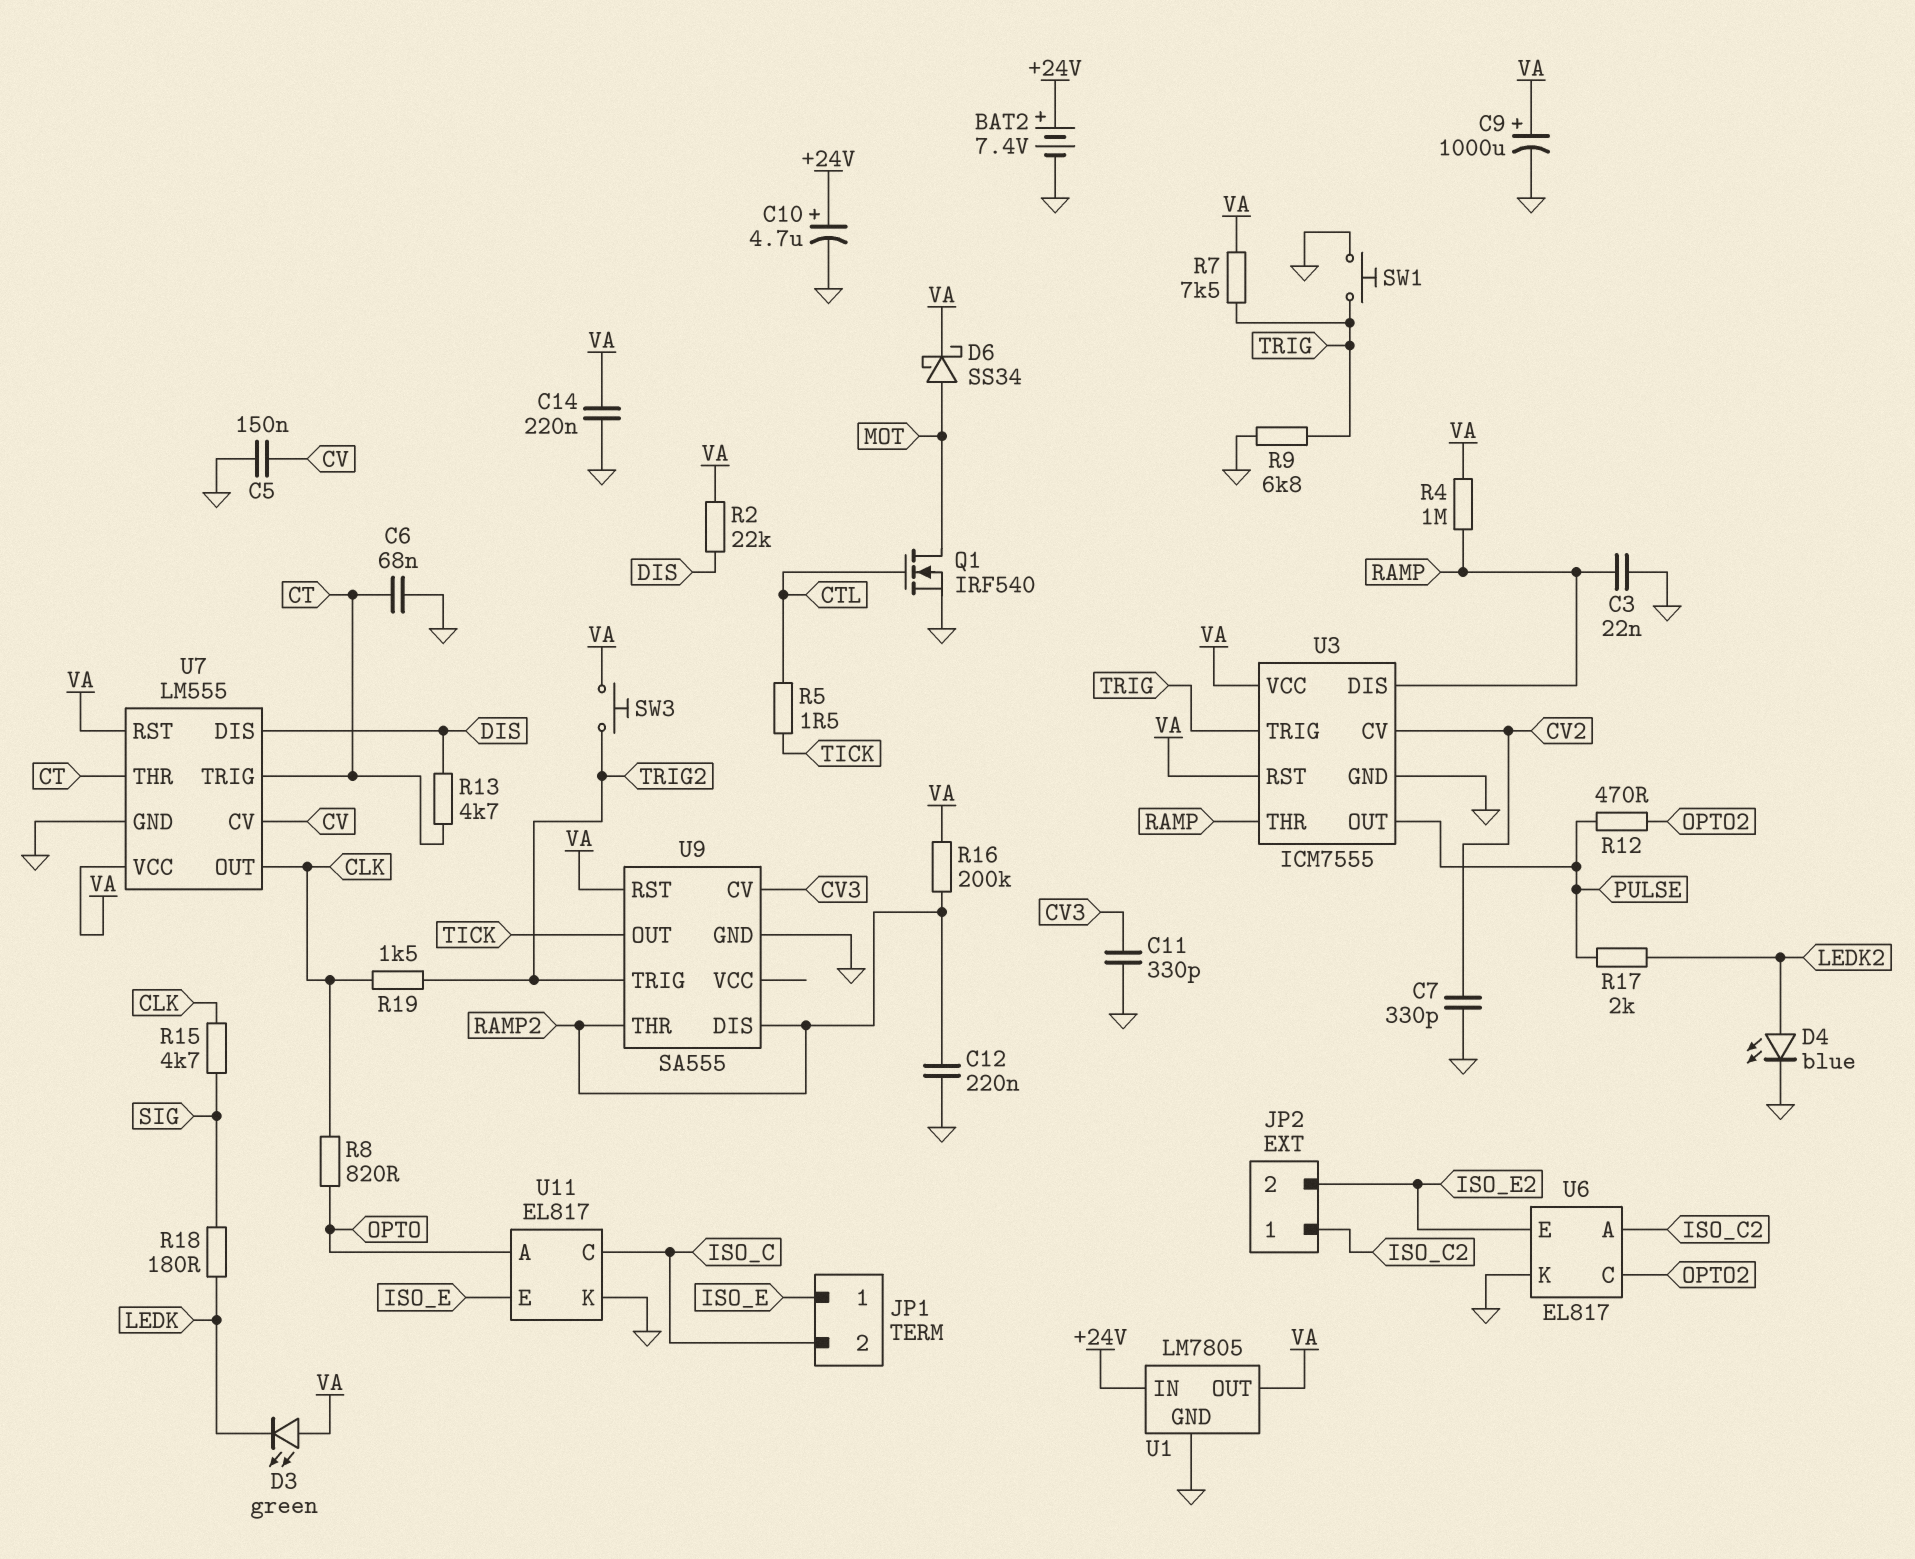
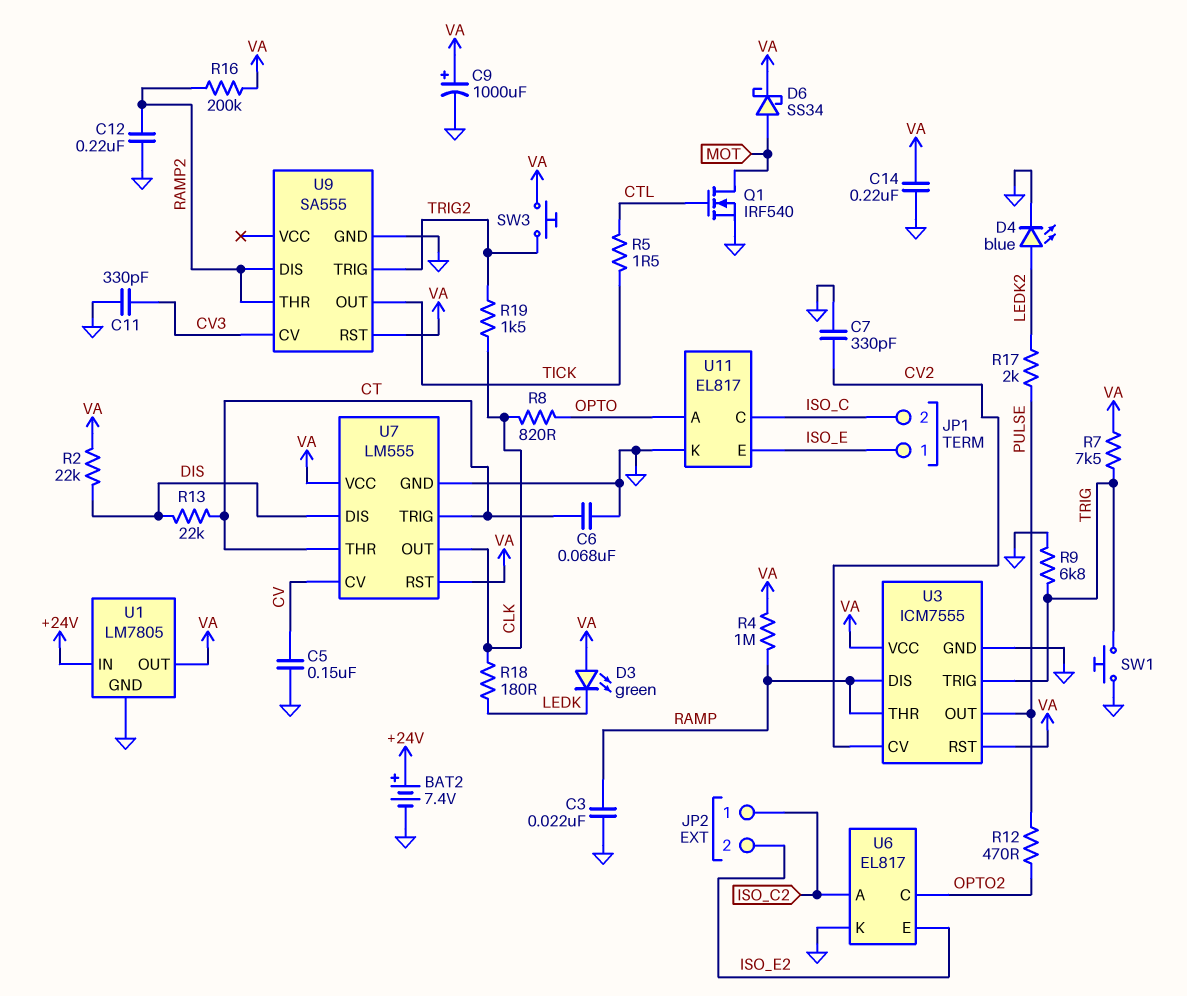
C10: 4.7uF (plus +24V, minus GND) -> none
R13: 4.7k (CT, DIS) -> 22k (CT, DIS)
R15: 4.7k (CLK, SIG) -> none
R18: 180 (LEDK, SIG) -> 180 (CLK, LEDK)

